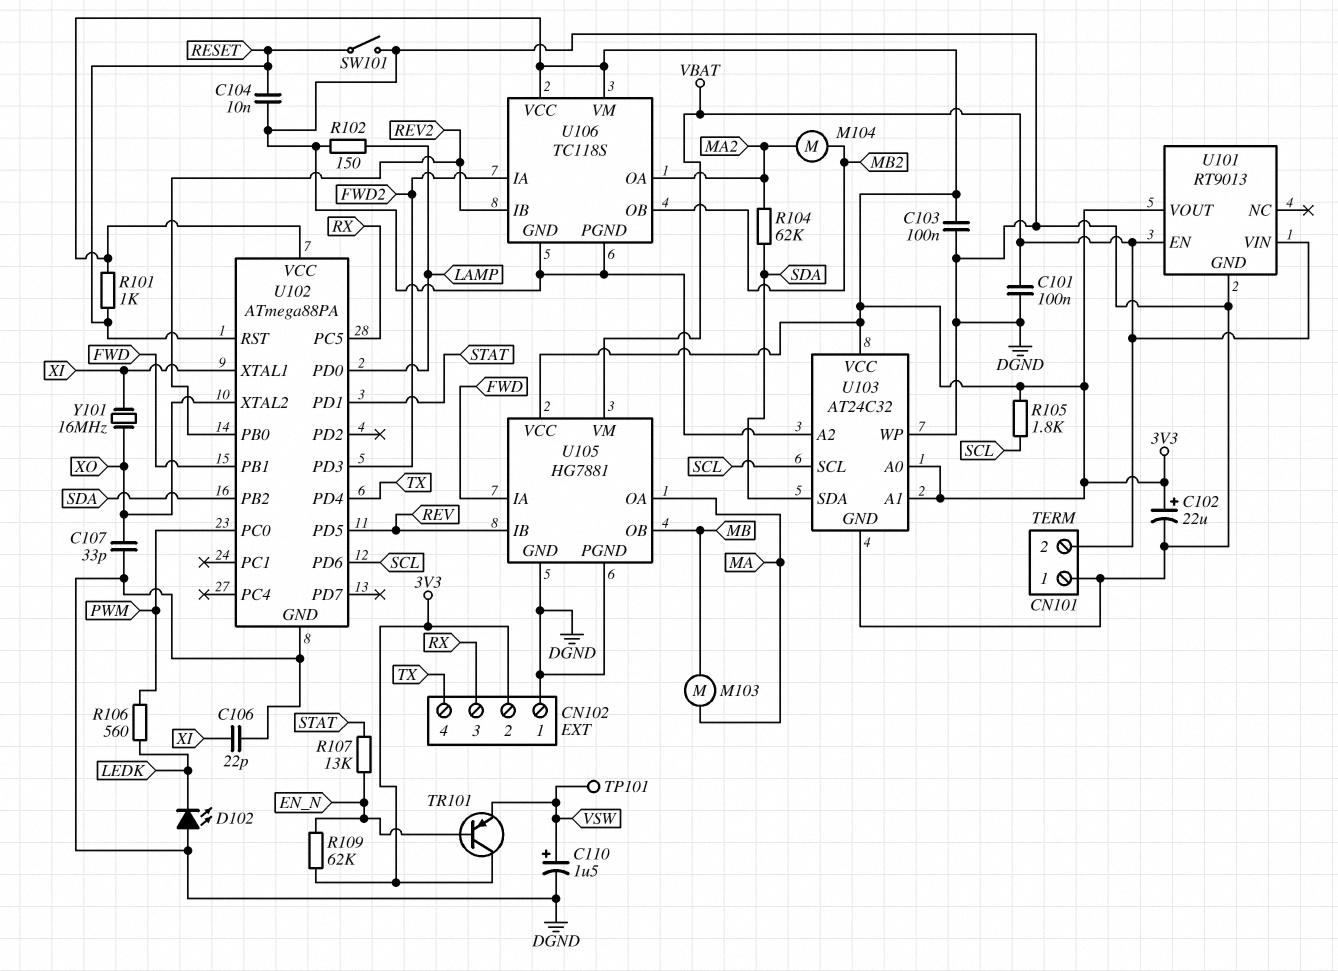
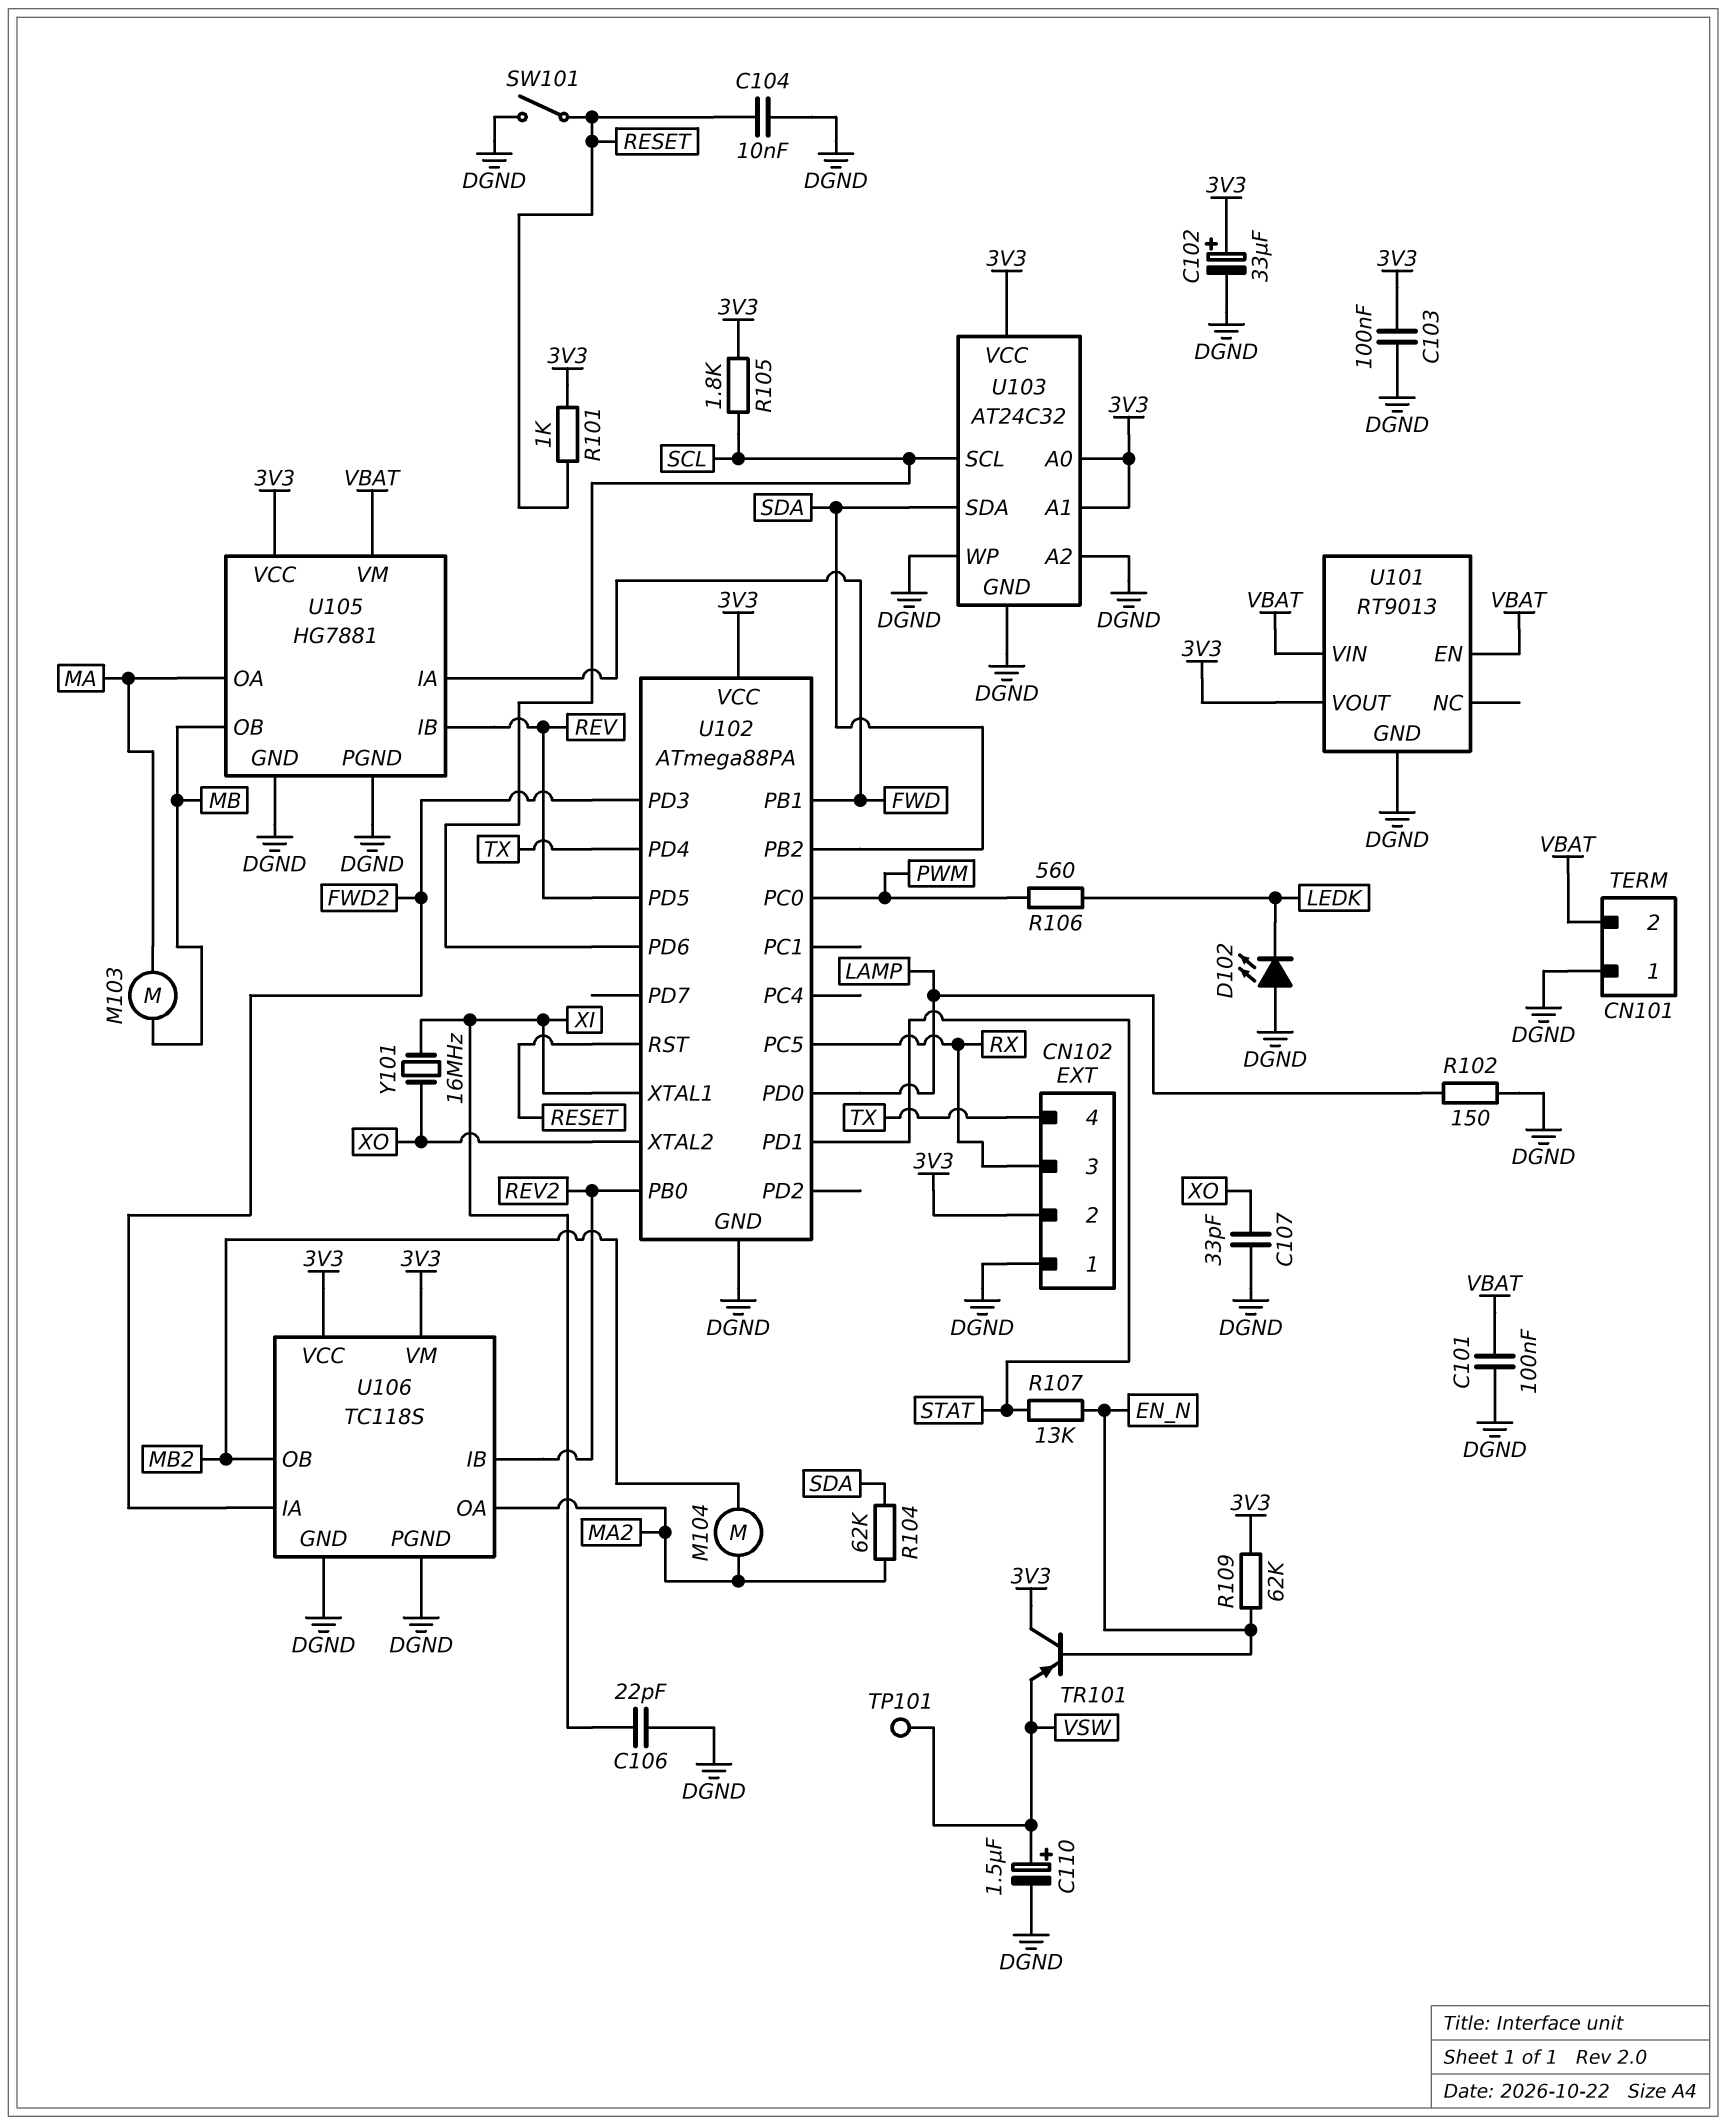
C102: 22uF (plus 3V3, minus DGND) -> 33uF (plus 3V3, minus DGND)

